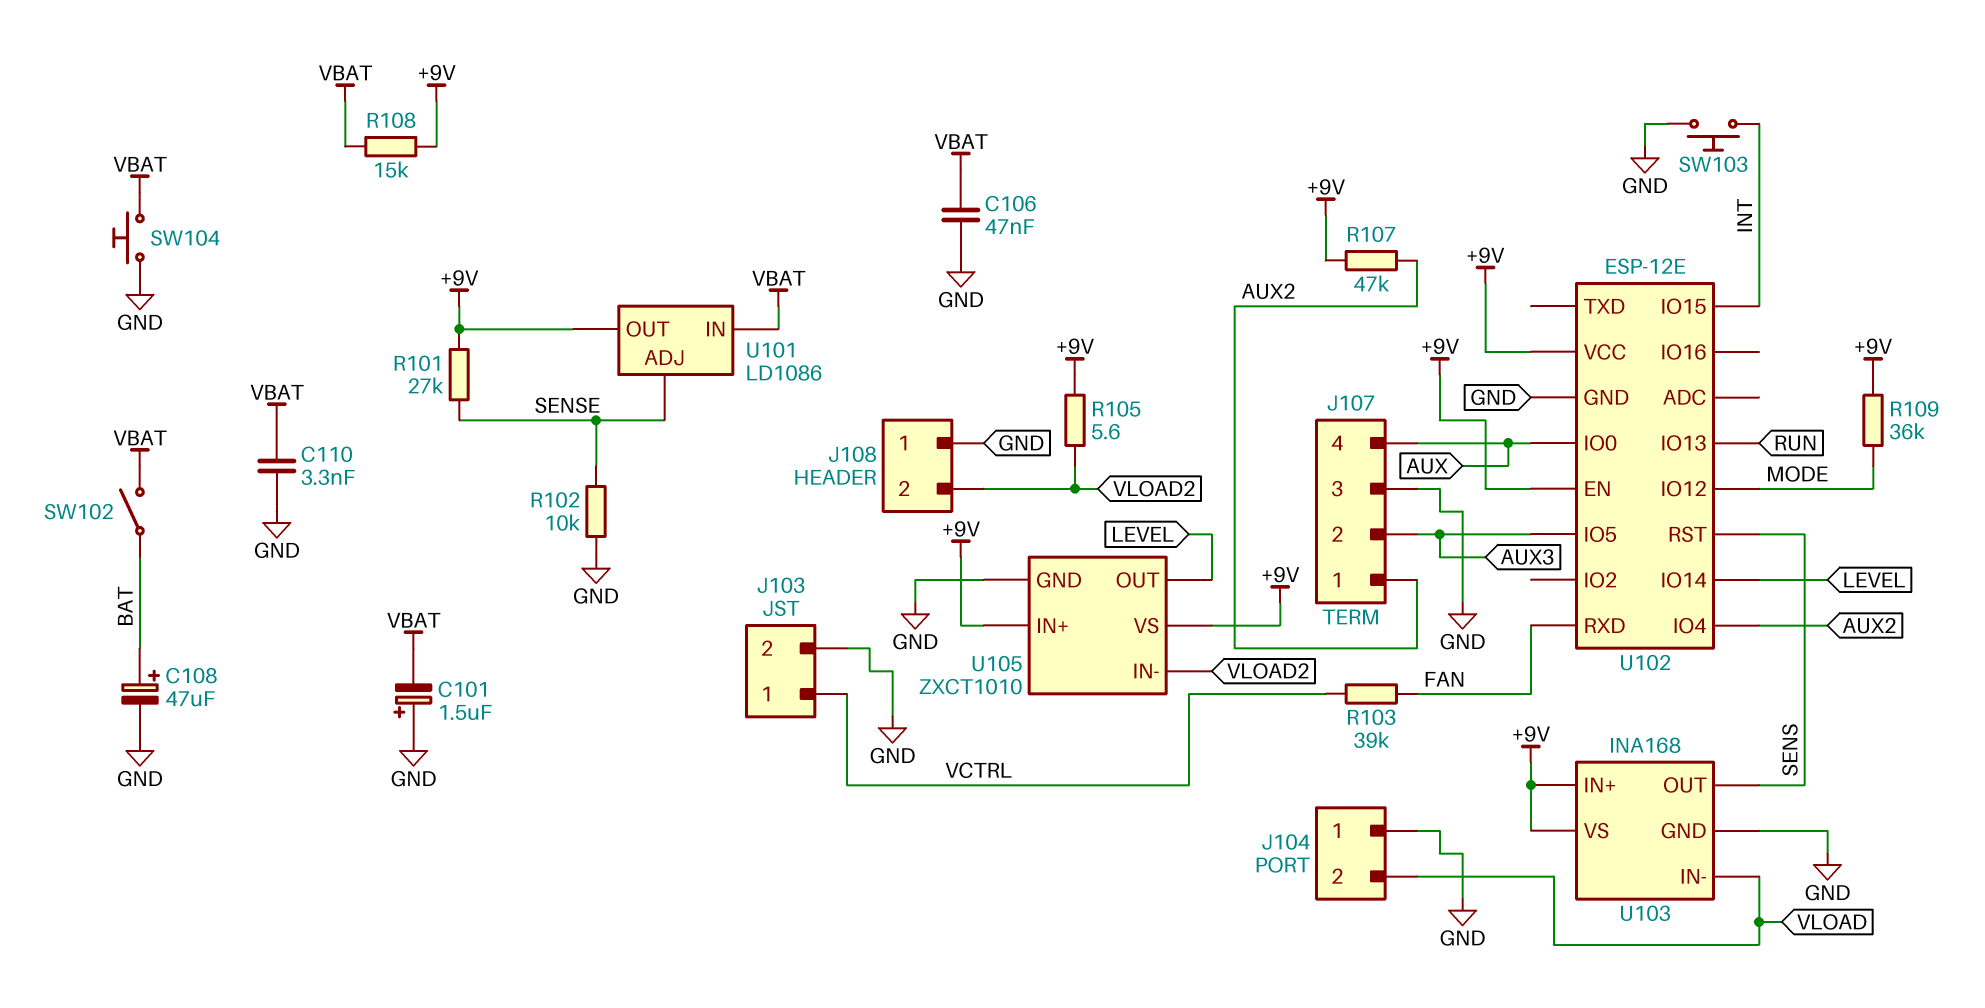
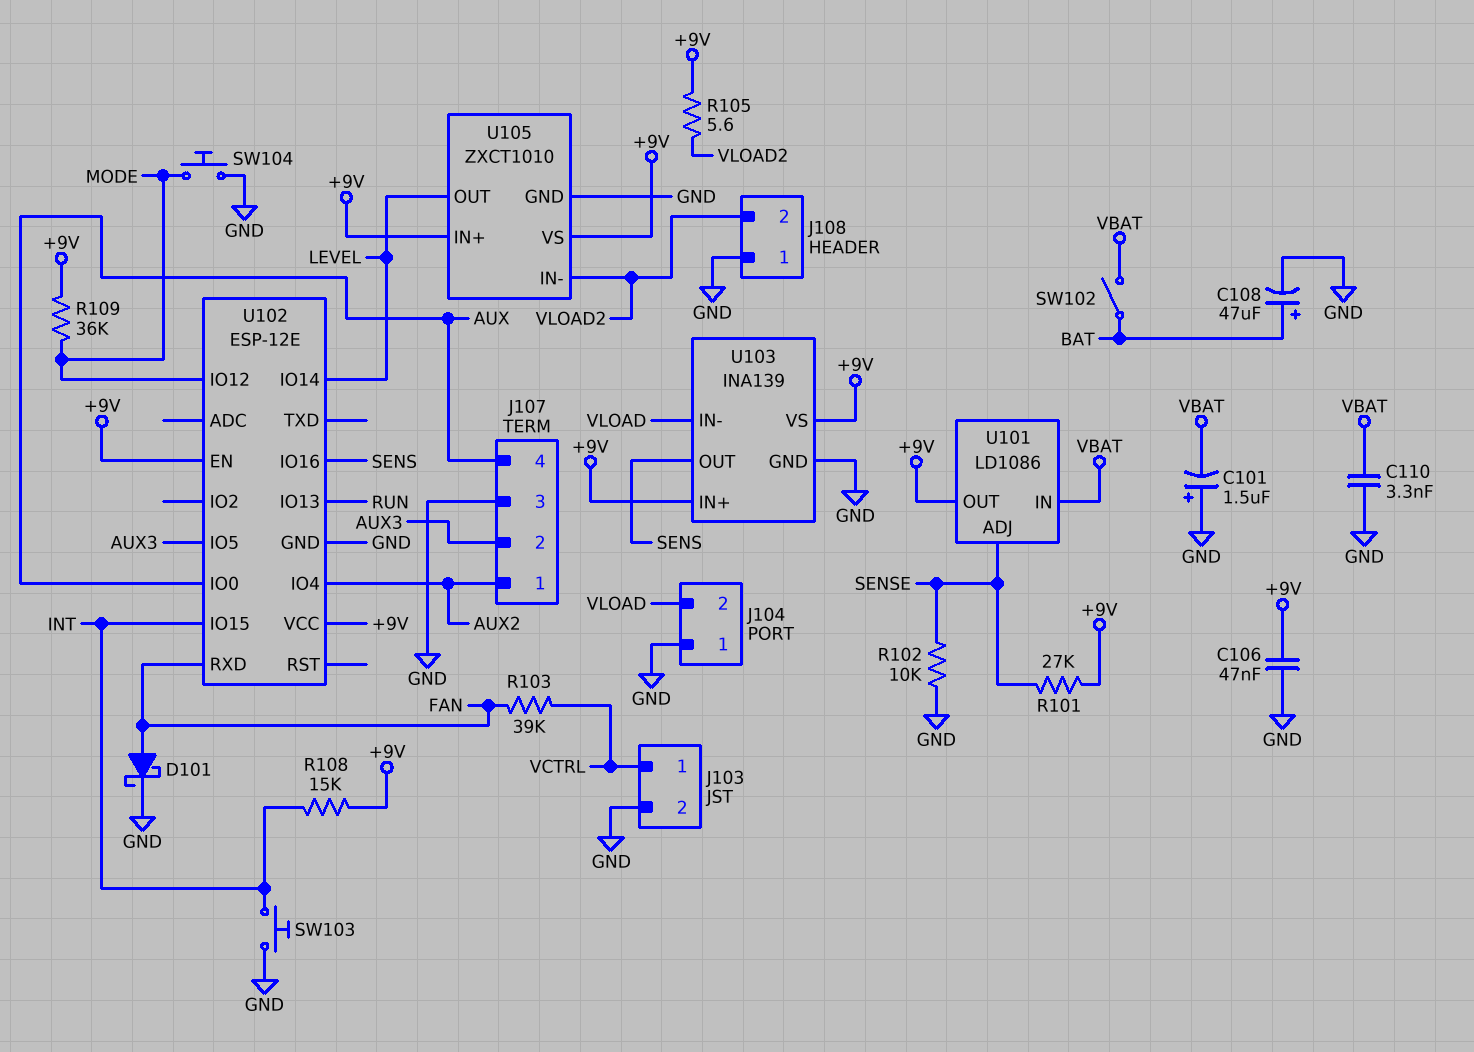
C106: 47nF (GND, VBAT) -> 47nF (+9V, GND)
D101: none -> schottky (A FAN, K GND)
R107: 47k (+9V, AUX2) -> none
R108: 15k (+9V, VBAT) -> 15k (+9V, INT)
SW104: button (GND, VBAT) -> button (GND, MODE)
U102 pin IO16: none -> SENS
U102 pin RST: SENS -> none
U103: INA168 -> INA139

